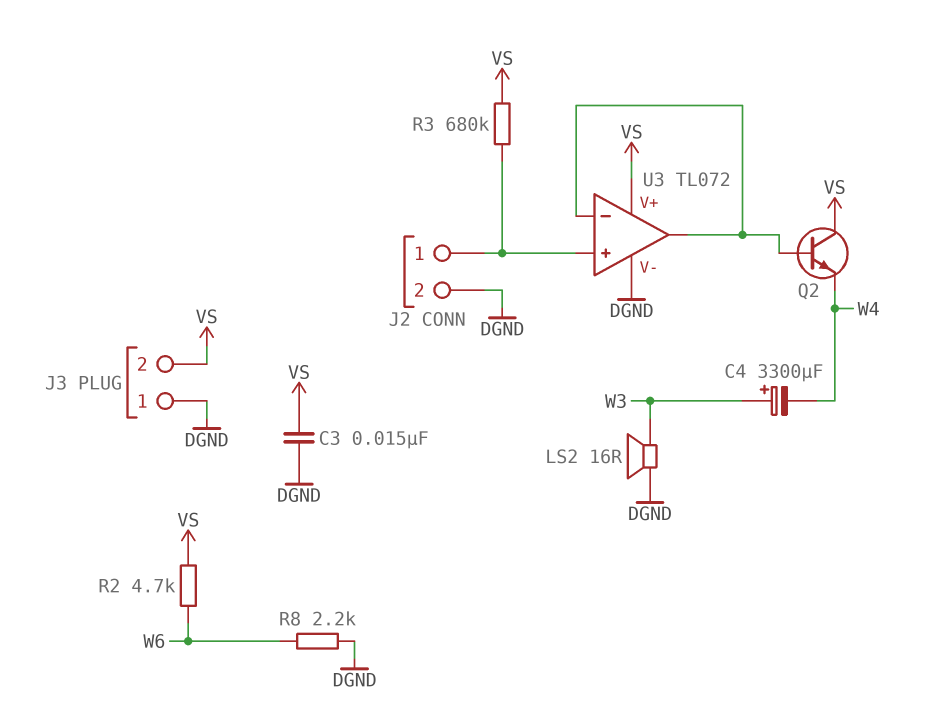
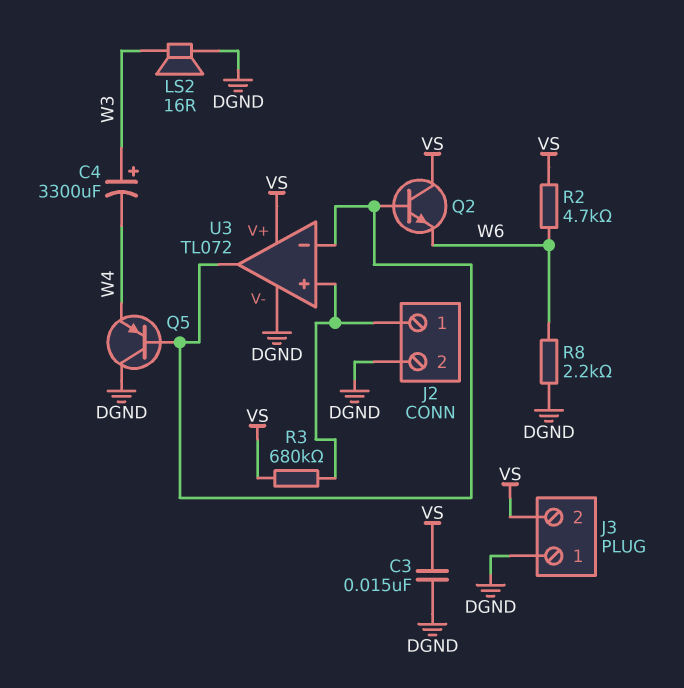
Q2: NPN (B U3/in-, C VS, E W4) -> NPN (B U3/in-, C VS, E W6)
Q5: none -> PNP (B U3/in-, C DGND, E W4)

